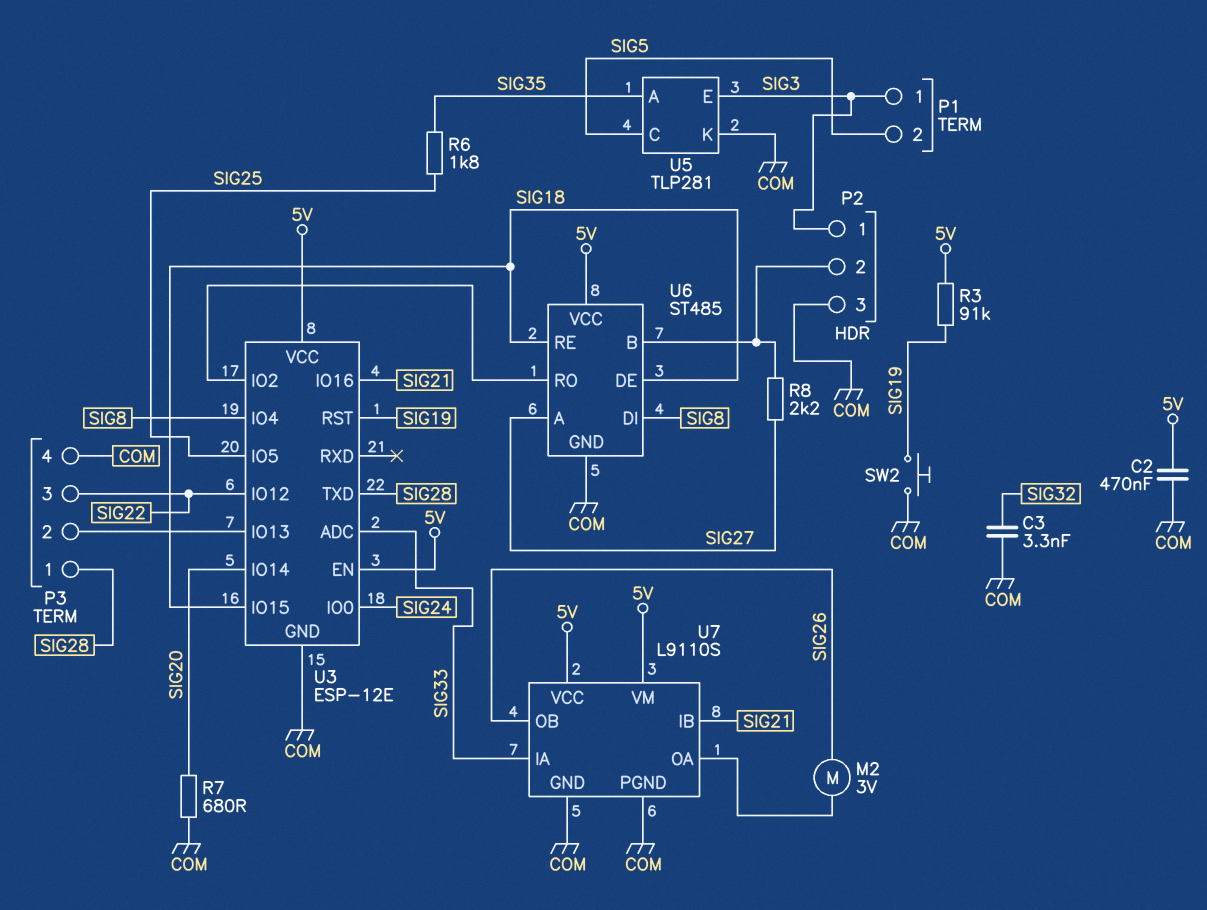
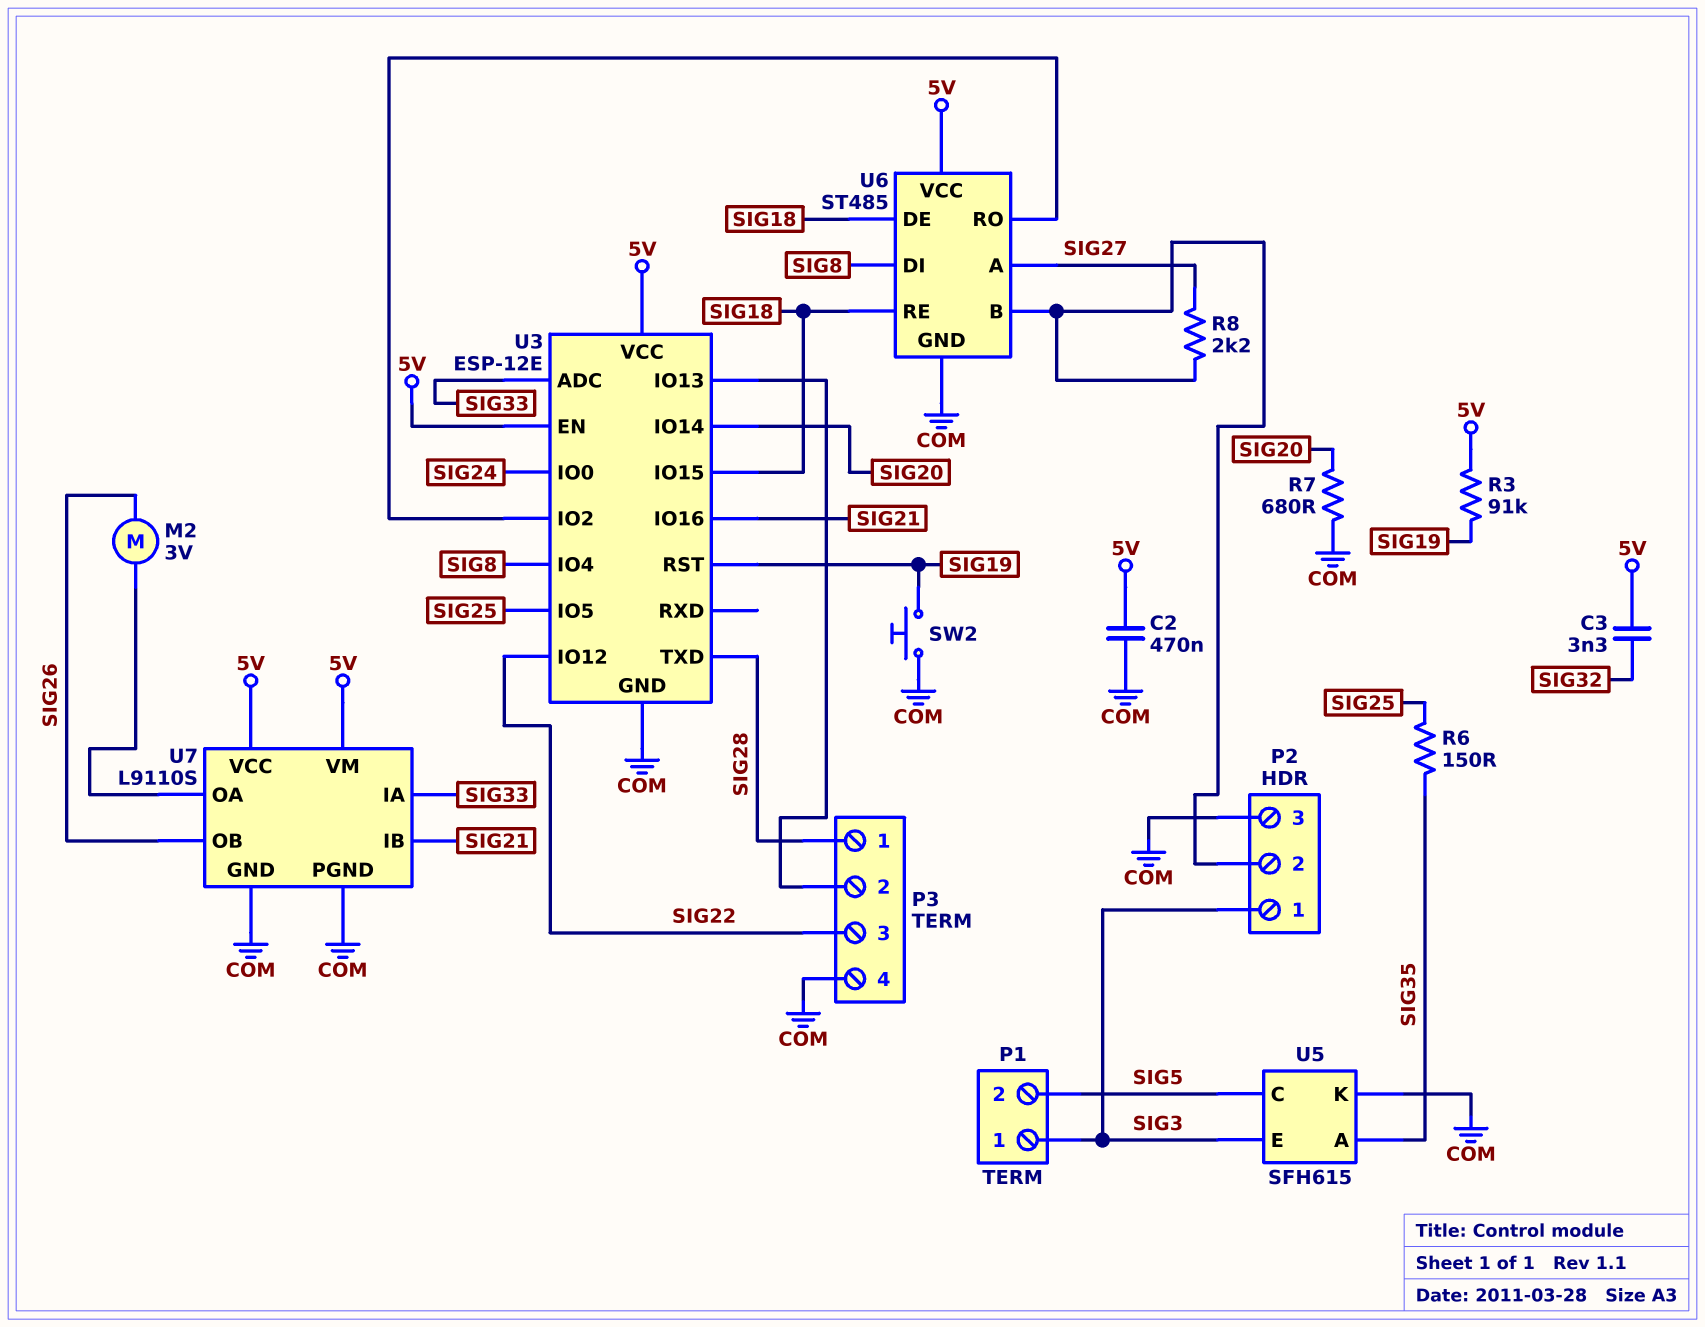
C3: 3.3nF (COM, SIG32) -> 3.3nF (5V, SIG32)
R6: 1.8k (SIG25, SIG35) -> 150 (SIG25, SIG35)
U5: TLP281 -> SFH615

